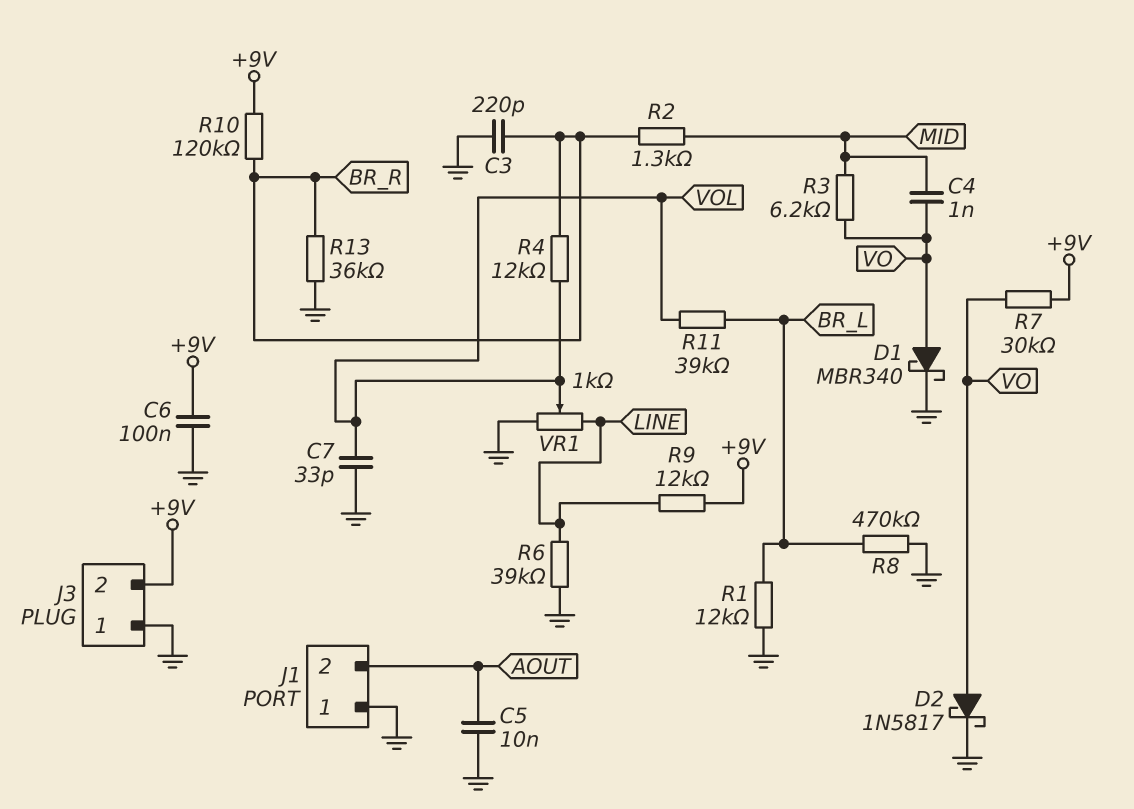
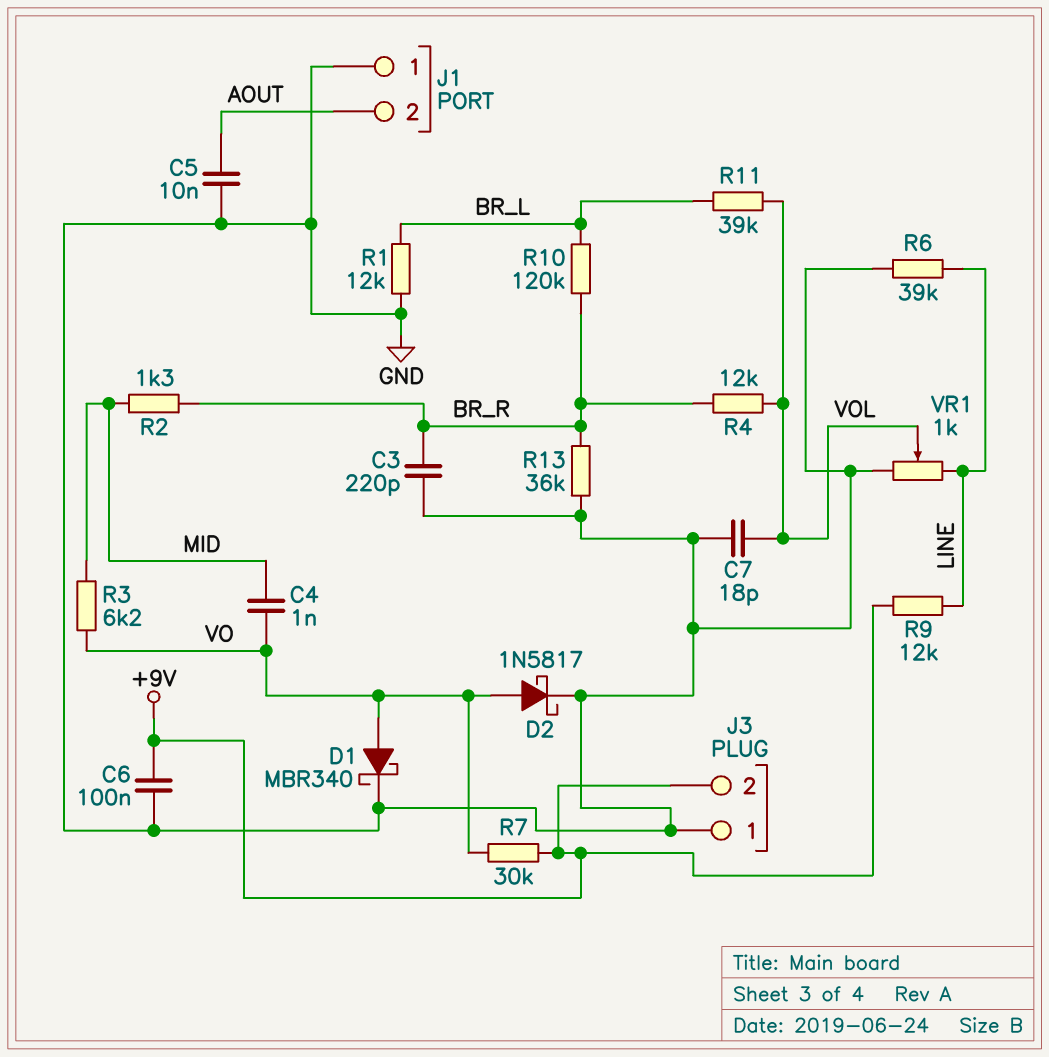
C7: 33pF (GND, VOL) -> 18pF (GND, VOL)
R8: 470k (BR_L, GND) -> none
R10: 120k (+9V, BR_R) -> 120k (BR_L, BR_R)

